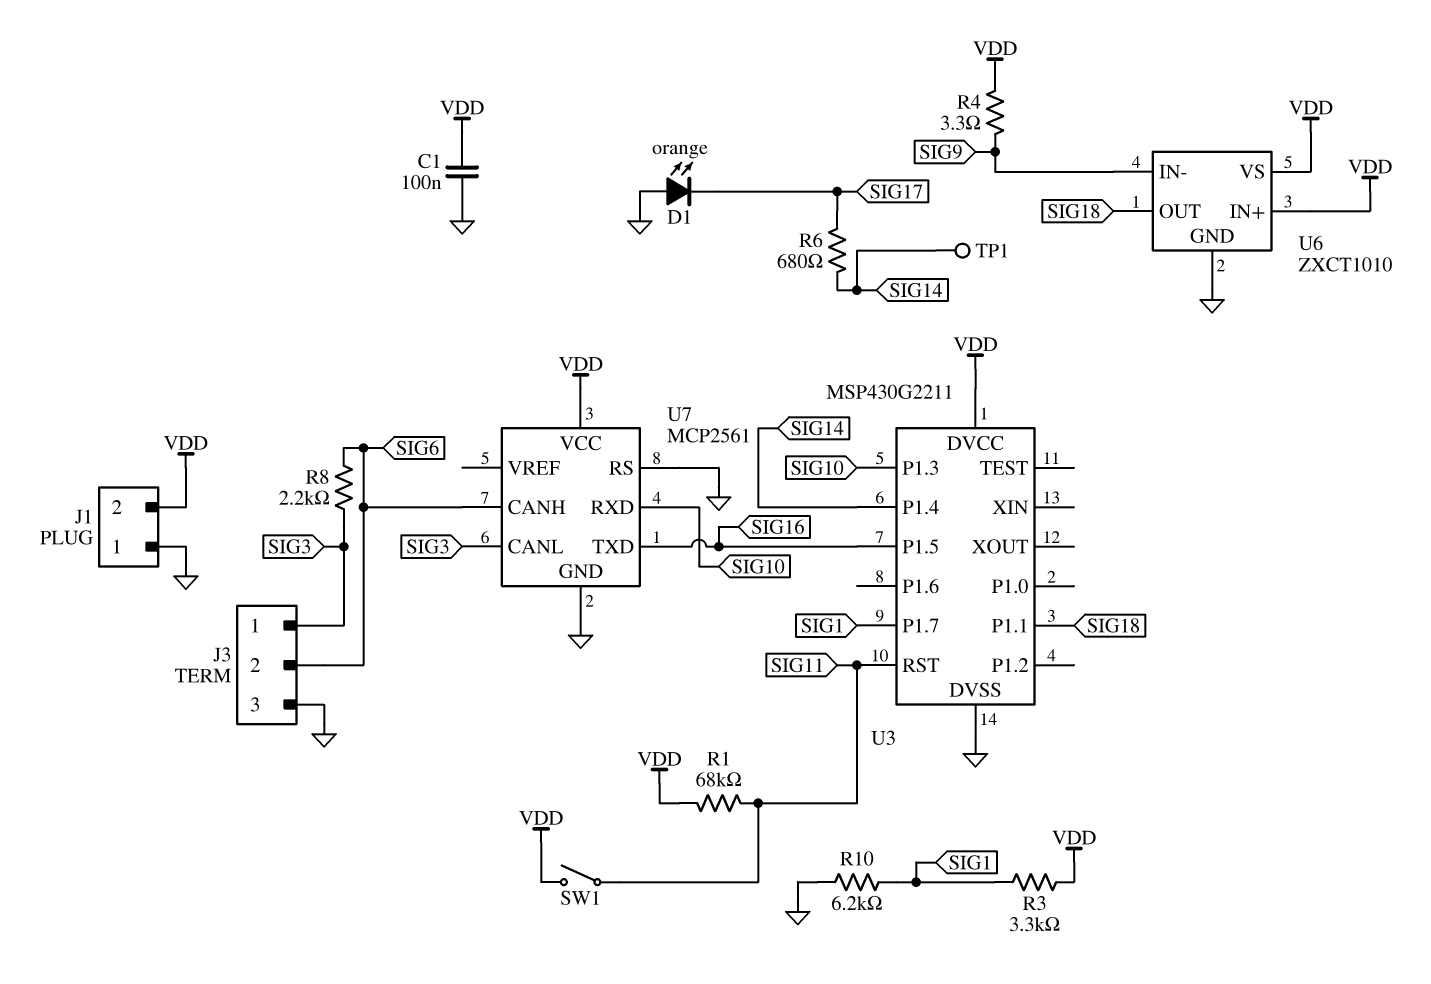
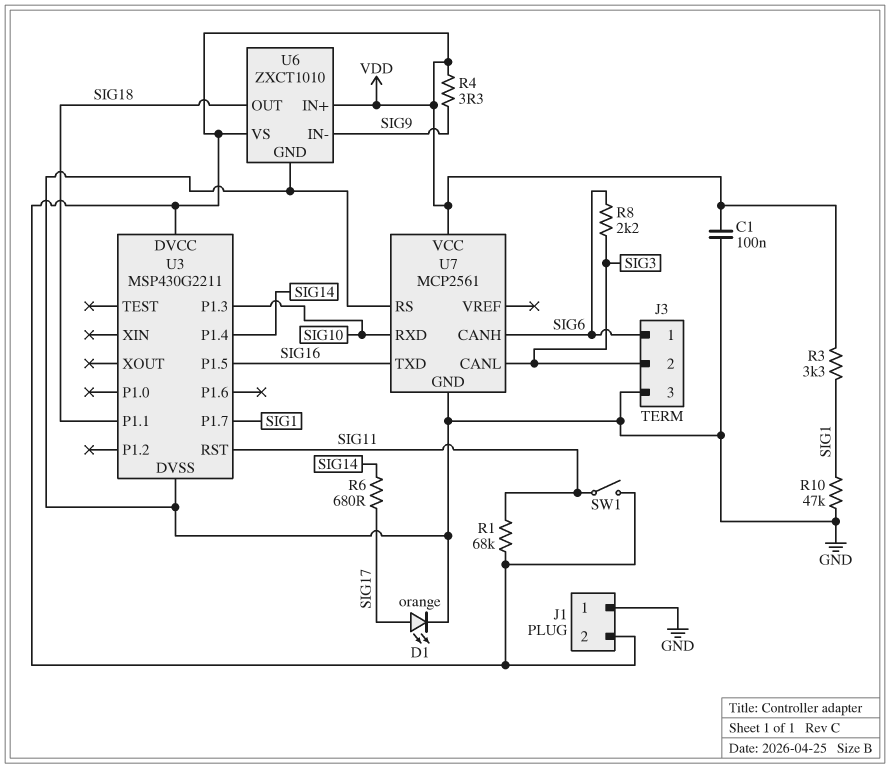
D1: LED orange (A GND, K SIG17) -> LED orange (A SIG17, K GND)
J3 pin 1: SIG3 -> SIG6
J3 pin 2: SIG6 -> SIG3
R10: 6.2k (GND, SIG1) -> 47k (GND, SIG1)
TP1: test point (SIG14) -> none

